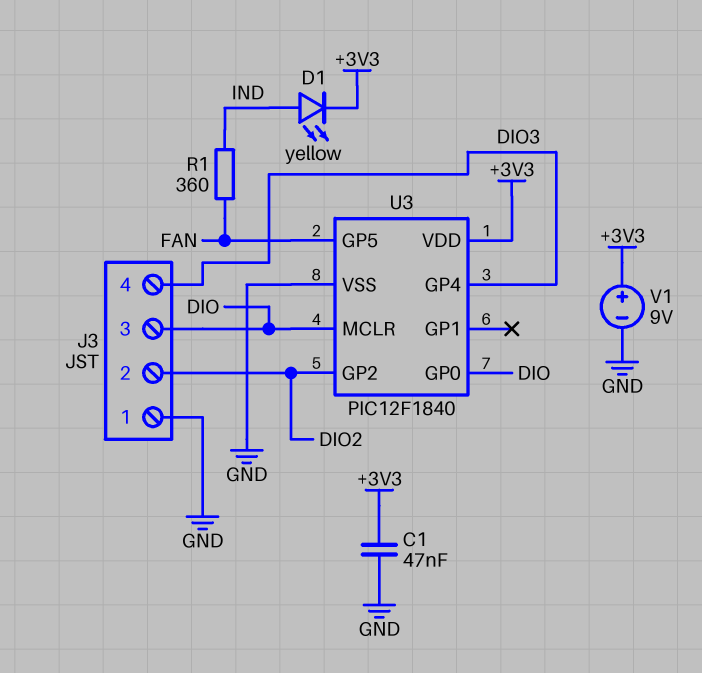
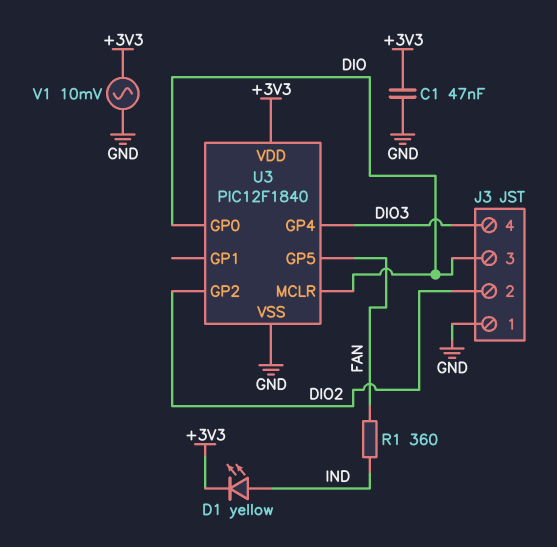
V1: 9V (plus +3V3, minus GND) -> AC 10mV (+3V3, GND)

